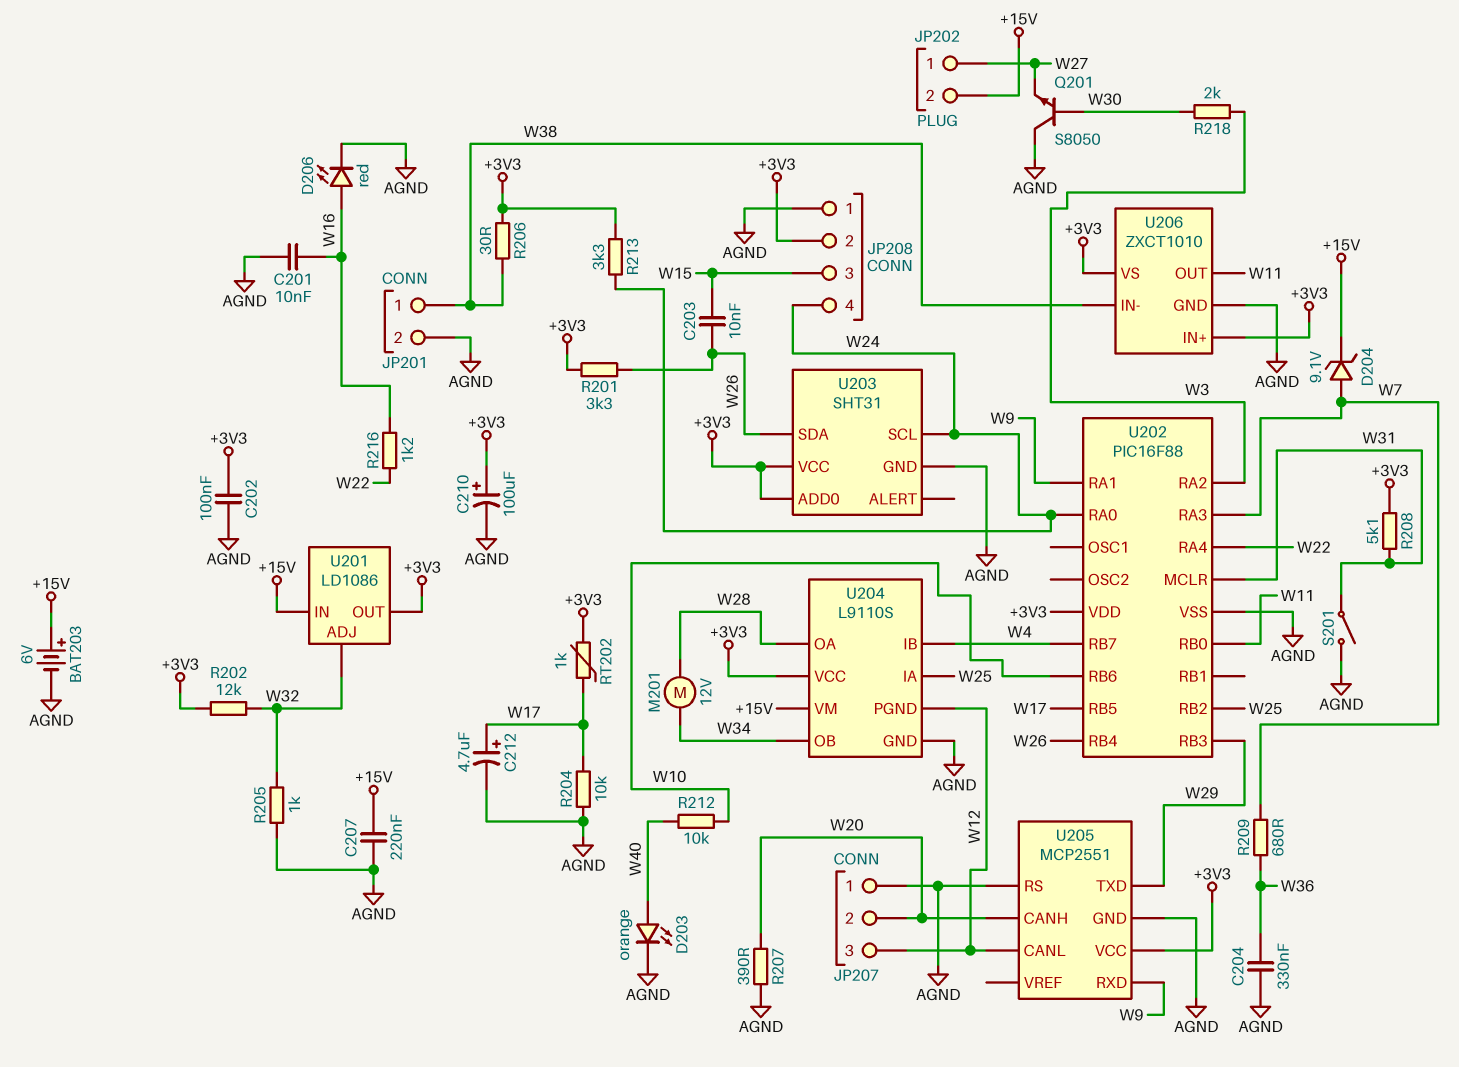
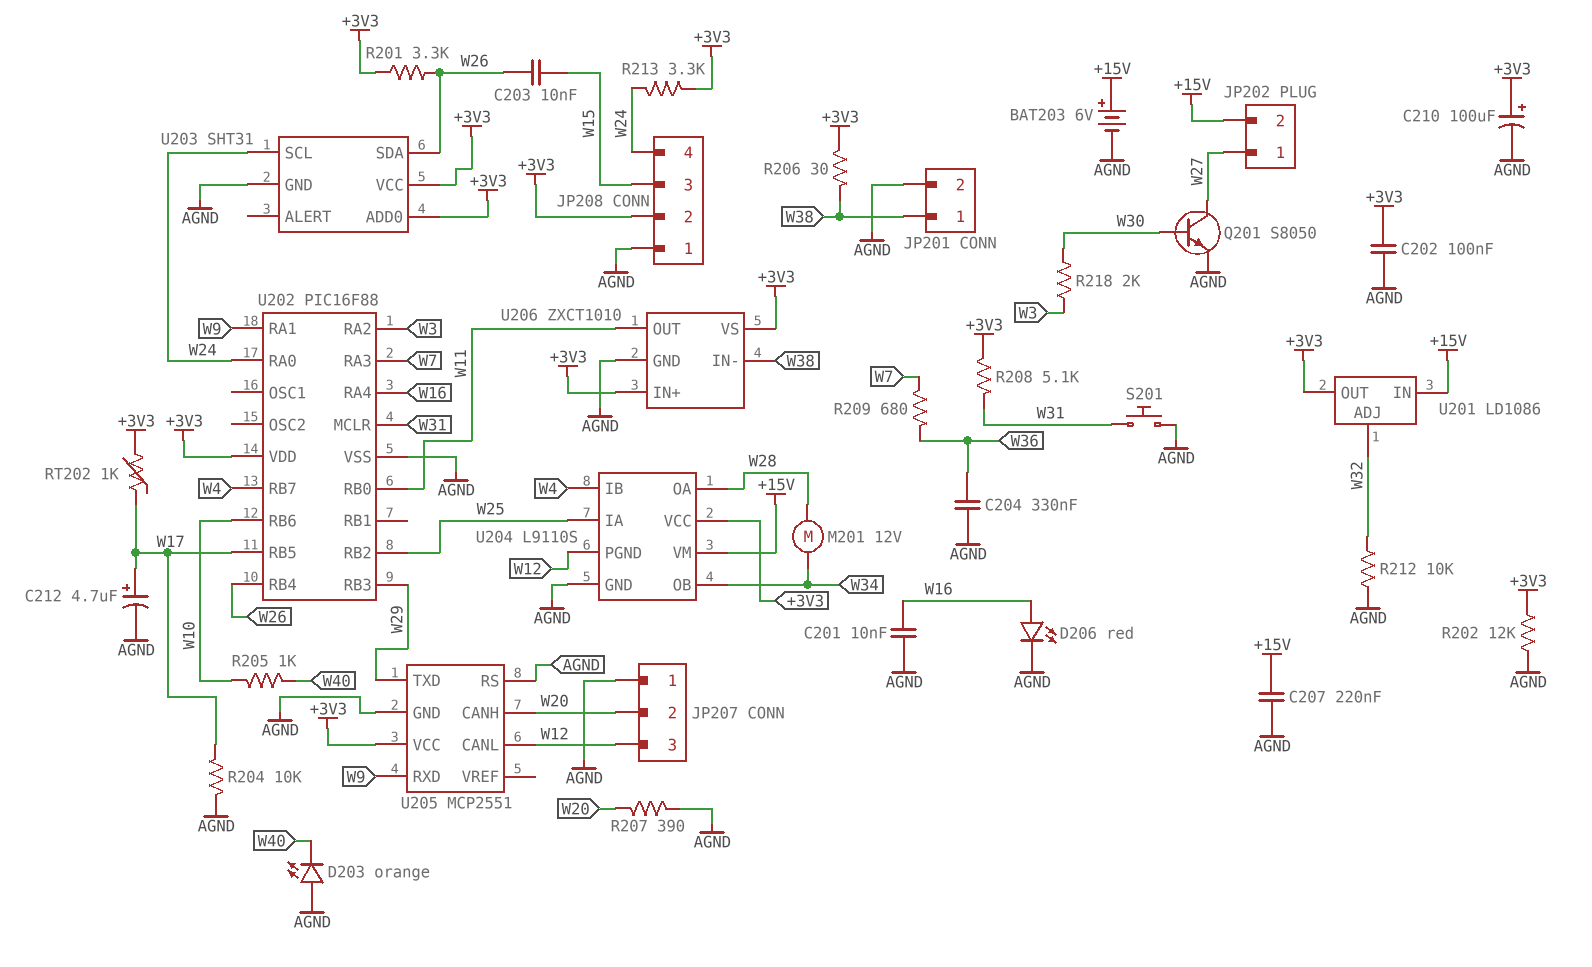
D203: LED orange (A W40, K AGND) -> LED orange (A AGND, K W40)
D204: zener 9.1V (A W7, K +15V) -> none
Q201: NPN S8050 (B W30, C AGND, E W27) -> NPN S8050 (B W30, C W27, E AGND)
R202: 12k (+3V3, W32) -> 12k (+3V3, AGND)
R205: 1k (AGND, W32) -> 1k (W10, W40)
R212: 10k (W10, W40) -> 10k (AGND, W32)
R216: 1.2k (W16, W22) -> none
S201: switch (AGND, W31) -> button (AGND, W31)
U202 pin RA4: W22 -> W16

